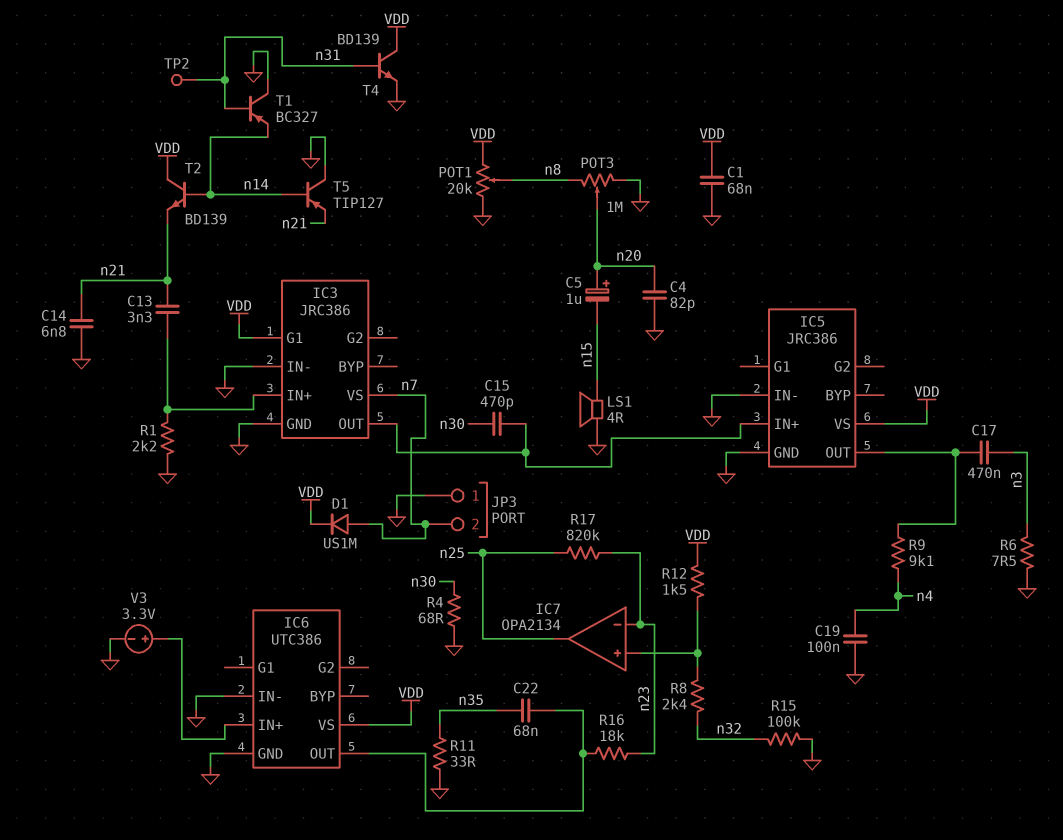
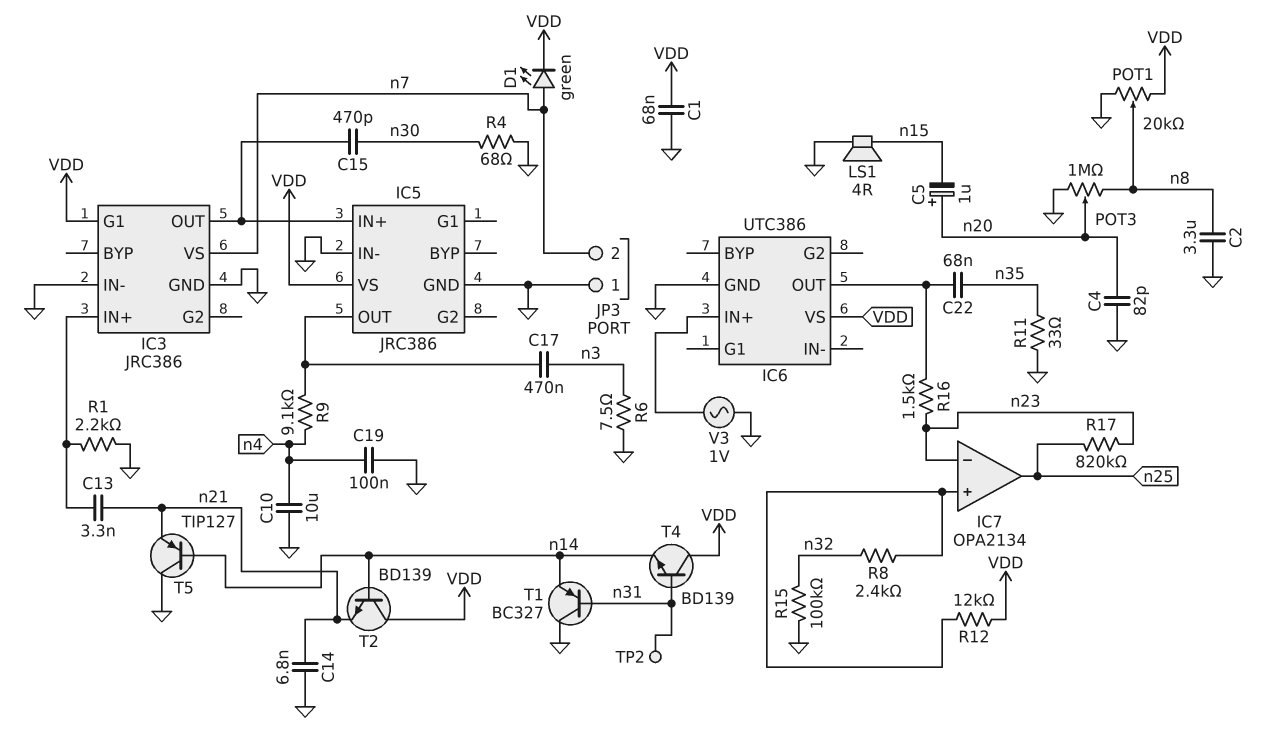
C2: none -> 3.3uF (GND, n8)
C10: none -> 10uF (GND, n4)
D1: diode US1M (A n7, K VDD) -> LED green (A n7, K VDD)
IC6 pin IN-: GND -> none
R12: 1.5k (IC7/in+, VDD) -> 12k (IC7/in+, VDD)
R16: 18k (IC6/OUT, n23) -> 1.5k (IC6/OUT, n23)
T4: NPN BD139 (B n31, C VDD, E GND) -> NPN BD139 (B n31, C VDD, E n14)
V3: 3.3V (plus IC6/IN+, minus GND) -> AC 1V (GND, IC6/IN+)

